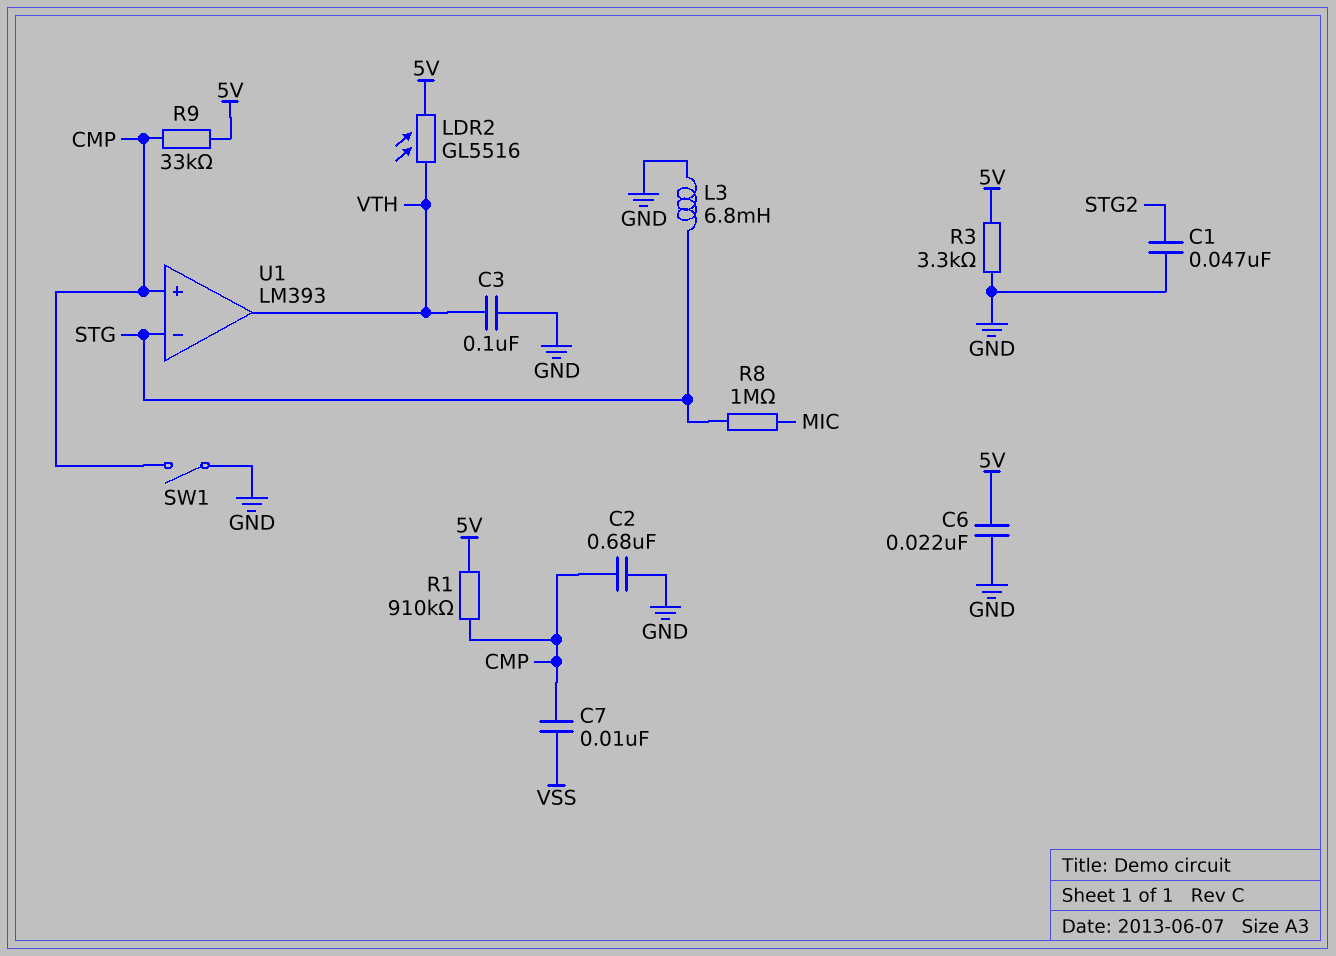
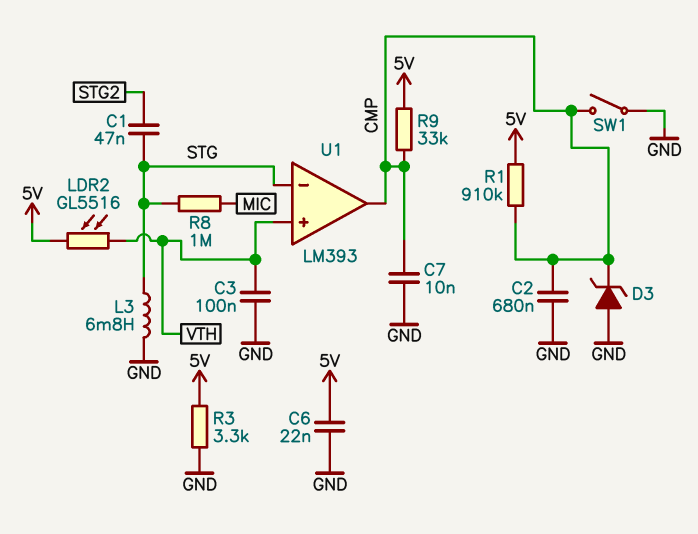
C1: 47nF (GND, STG2) -> 47nF (STG, STG2)
C7: 10nF (CMP, VSS) -> 10nF (CMP, GND)
D3: none -> zener (A GND, K CMP)
U1 pin in+: CMP -> VTH
U1 pin out: VTH -> CMP

